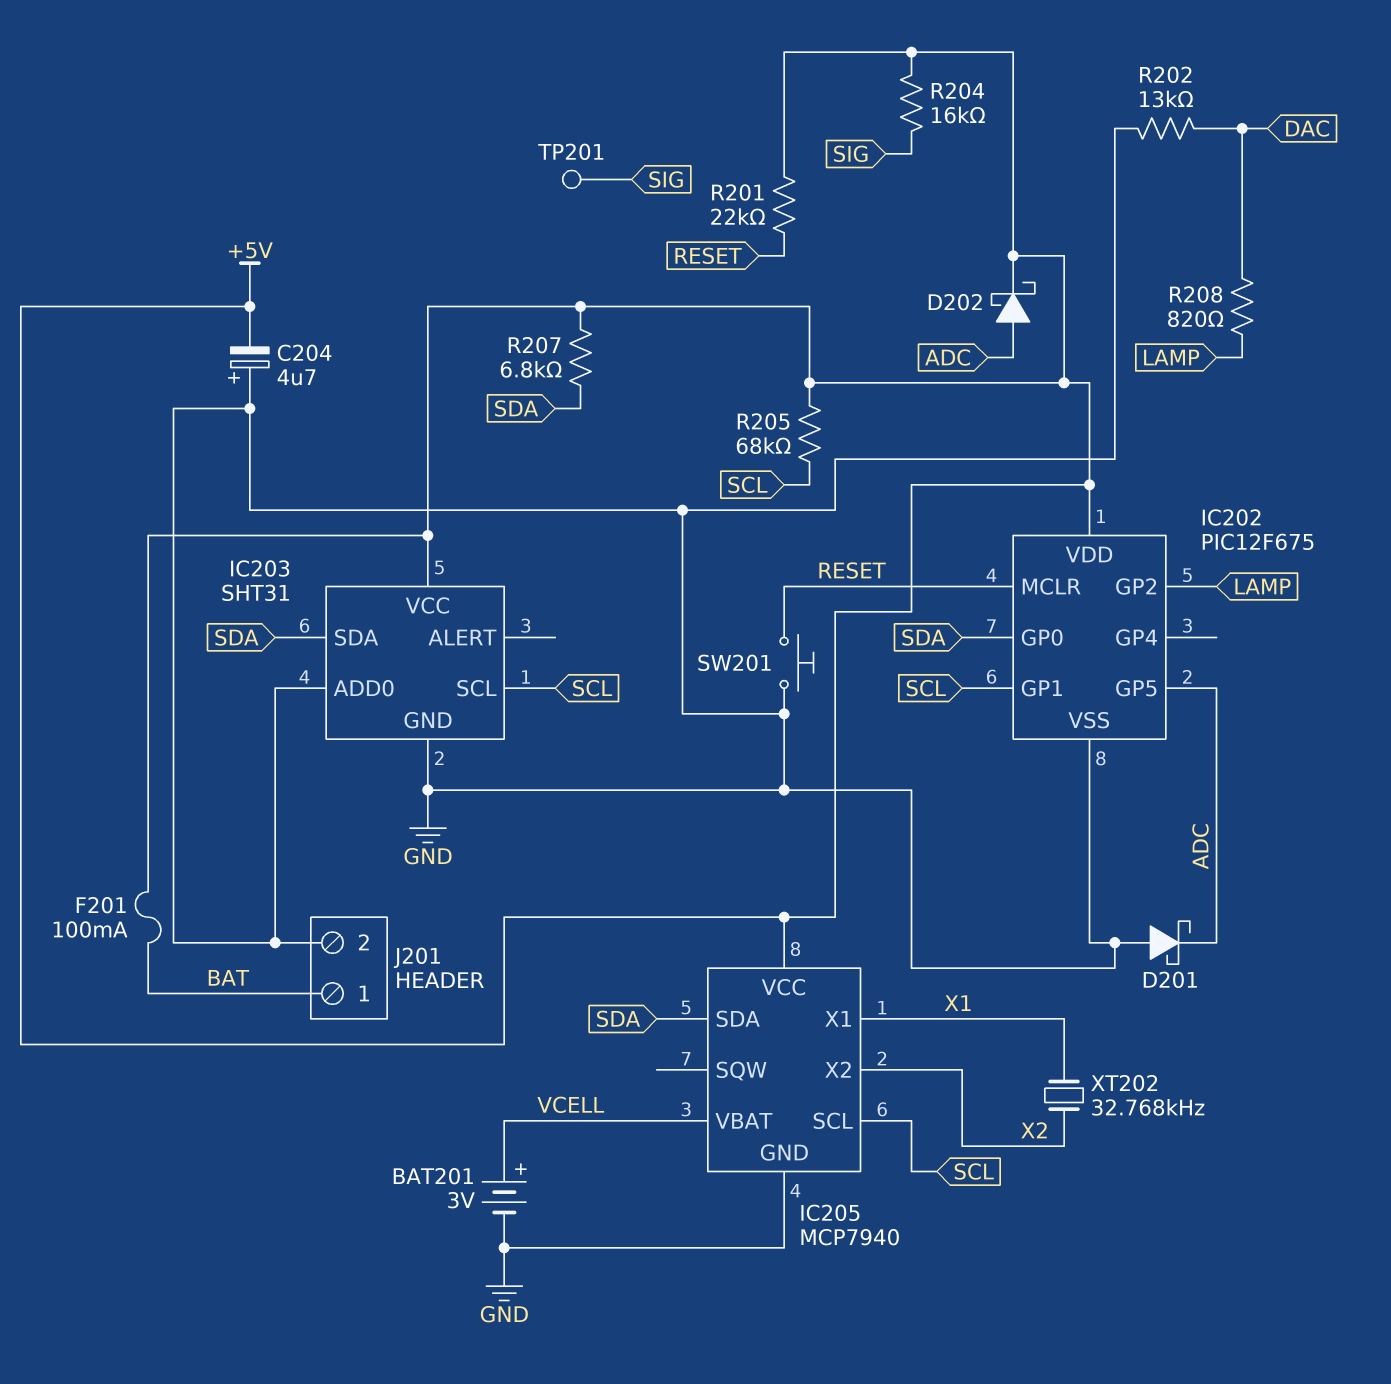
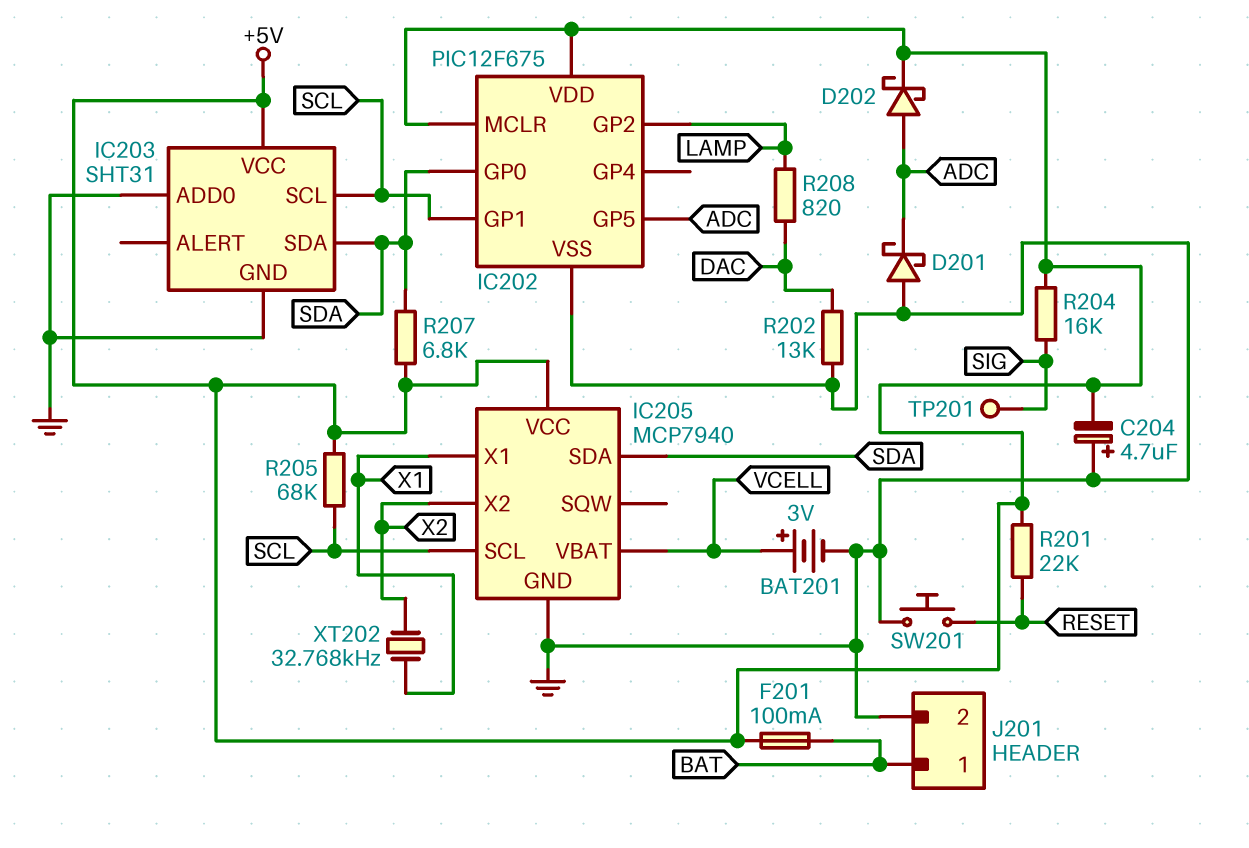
IC202 pin MCLR: RESET -> +5V

